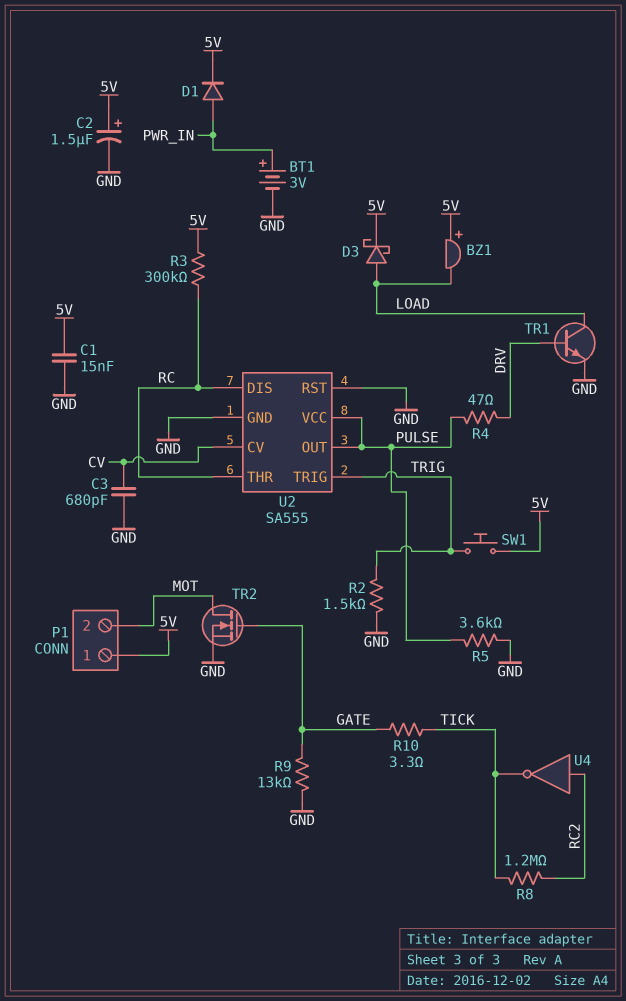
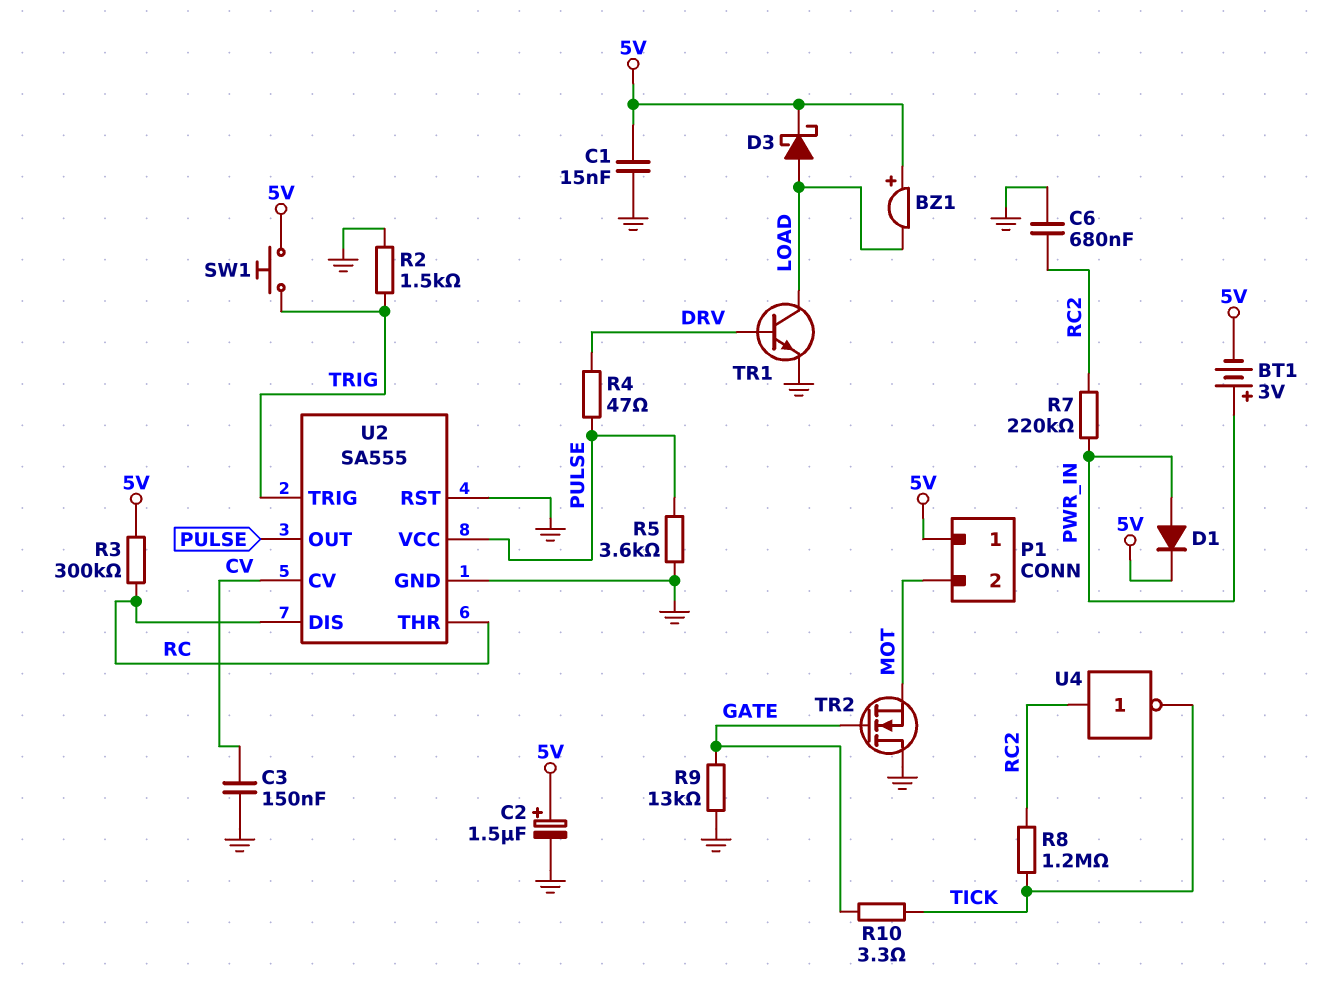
BT1: 3V (plus PWR_IN, minus GND) -> 3V (plus PWR_IN, minus 5V)
C3: 680pF (CV, GND) -> 150nF (CV, GND)
C6: none -> 680nF (GND, RC2)
R7: none -> 220k (PWR_IN, RC2)
TR2: NMOS (G GATE, D MOT, S GND) -> NMOS (G GATE, D GND, S MOT)

